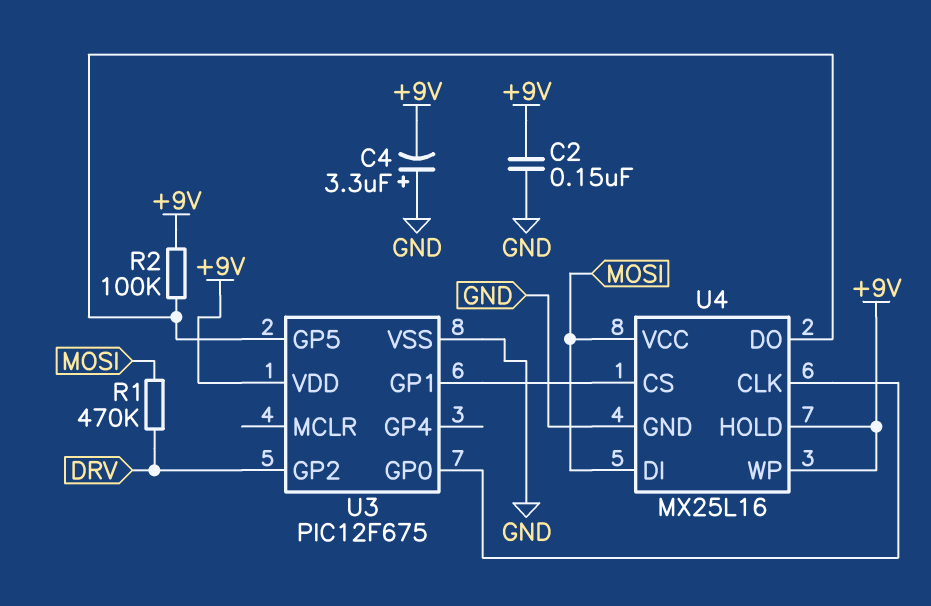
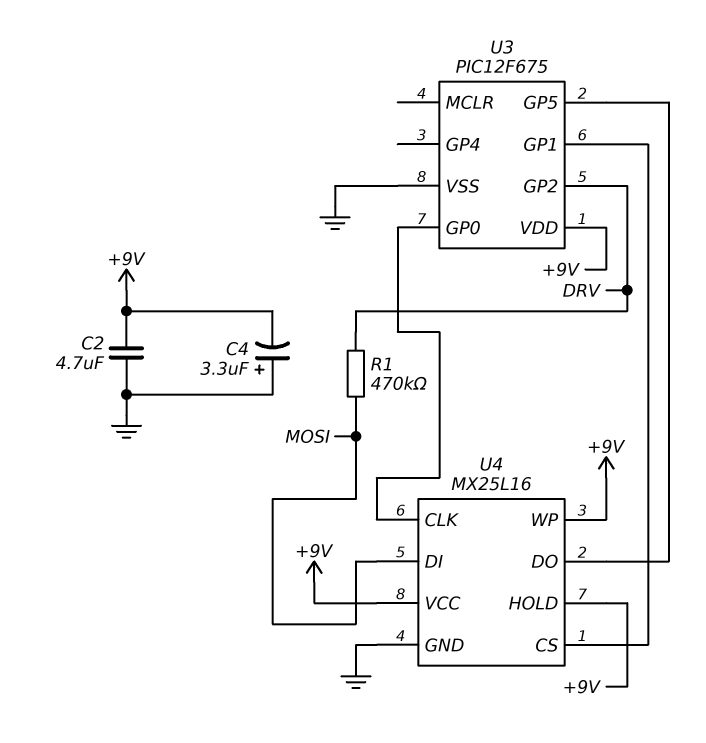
C2: 150nF (+9V, GND) -> 4.7uF (+9V, GND)
R2: 100k (+9V, U3/GP5) -> none
U4 pin VCC: MOSI -> +9V

